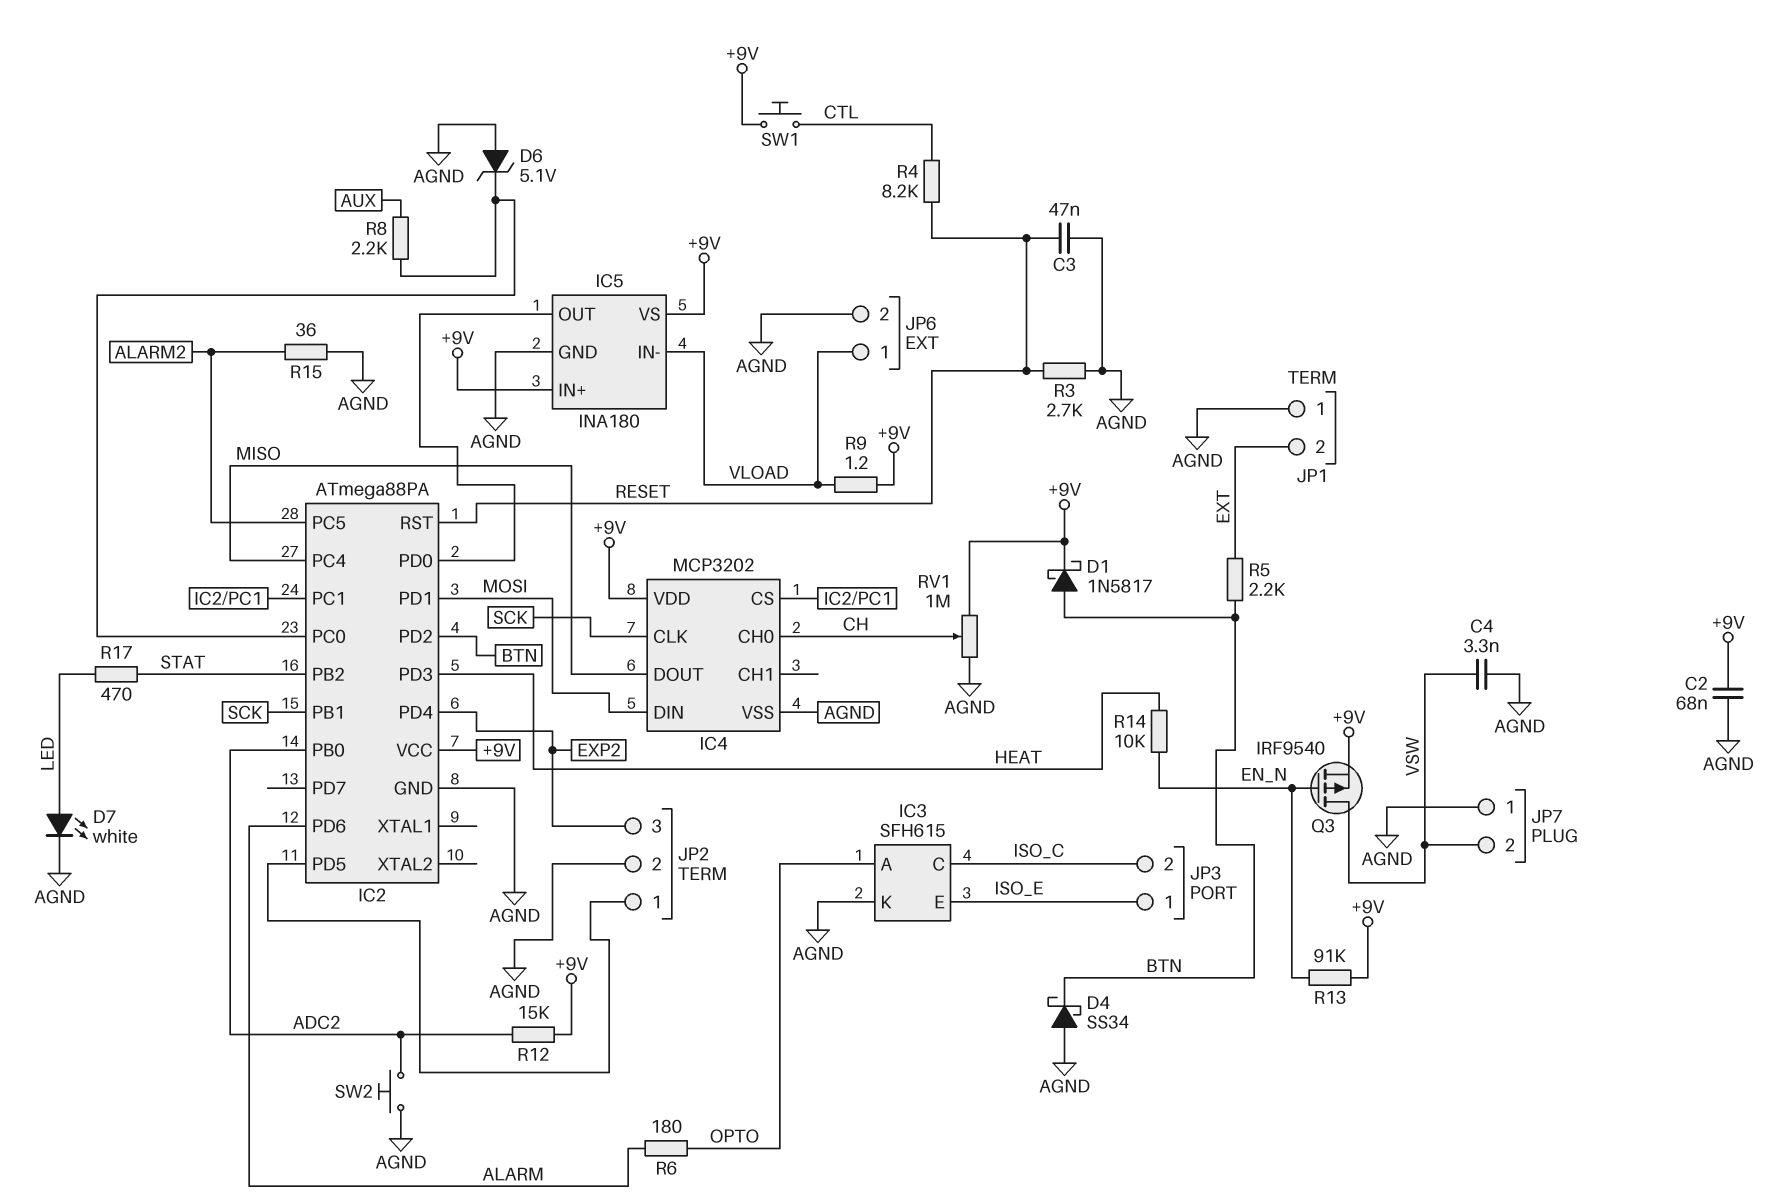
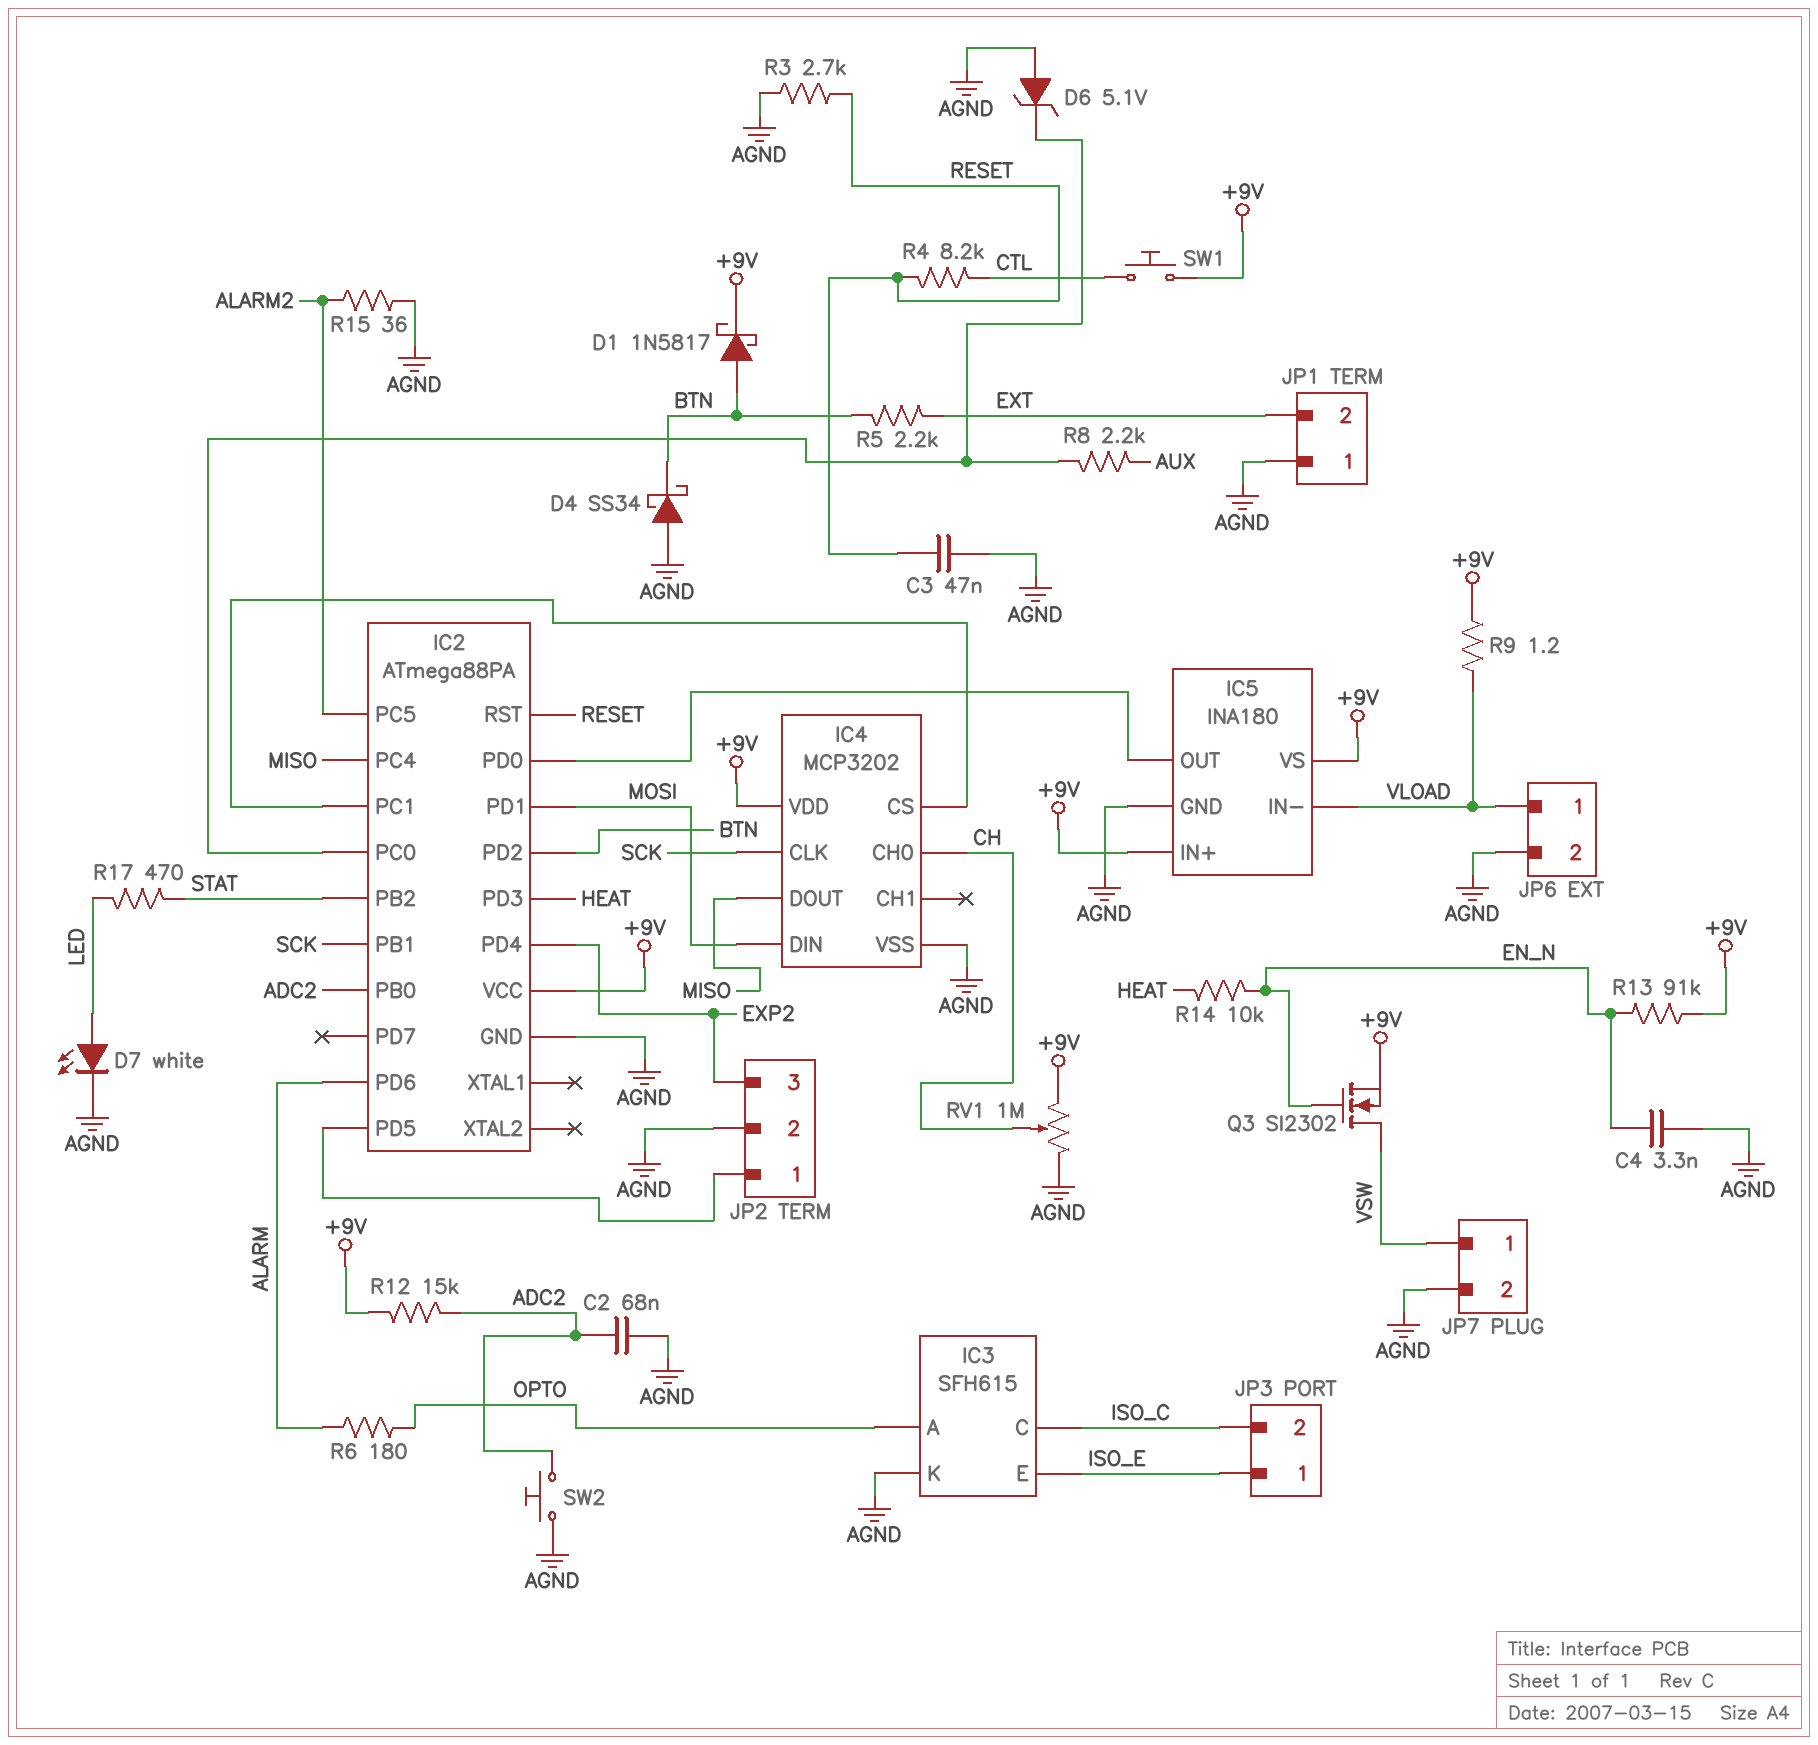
C2: 68nF (+9V, AGND) -> 68nF (ADC2, AGND)
C4: 3.3nF (AGND, VSW) -> 3.3nF (AGND, EN_N)
JP7 pin 1: AGND -> VSW
JP7 pin 2: VSW -> AGND
Q3: PMOS IRF9540 (G EN_N, D VSW, S +9V) -> NMOS SI2302 (G EN_N, D VSW, S +9V)

